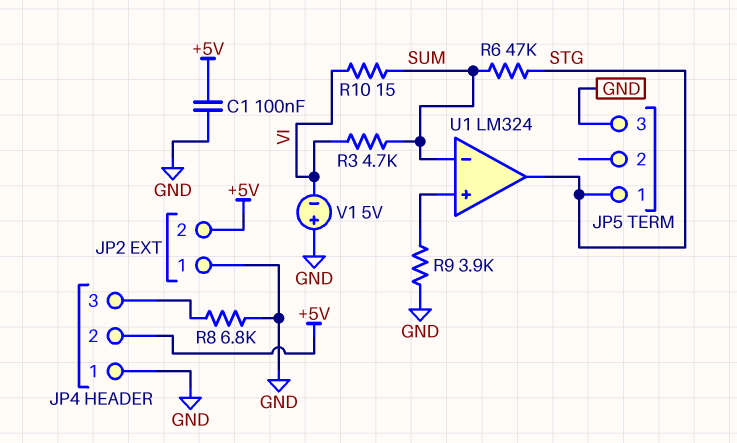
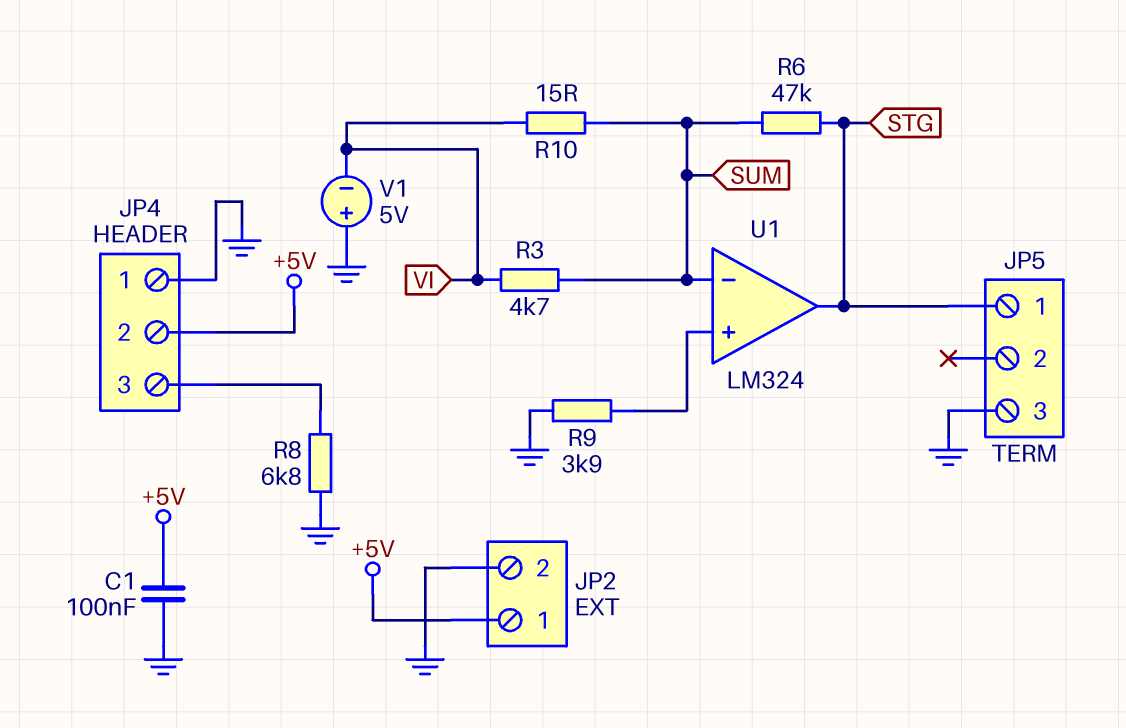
JP2 pin 1: GND -> +5V
JP2 pin 2: +5V -> GND

